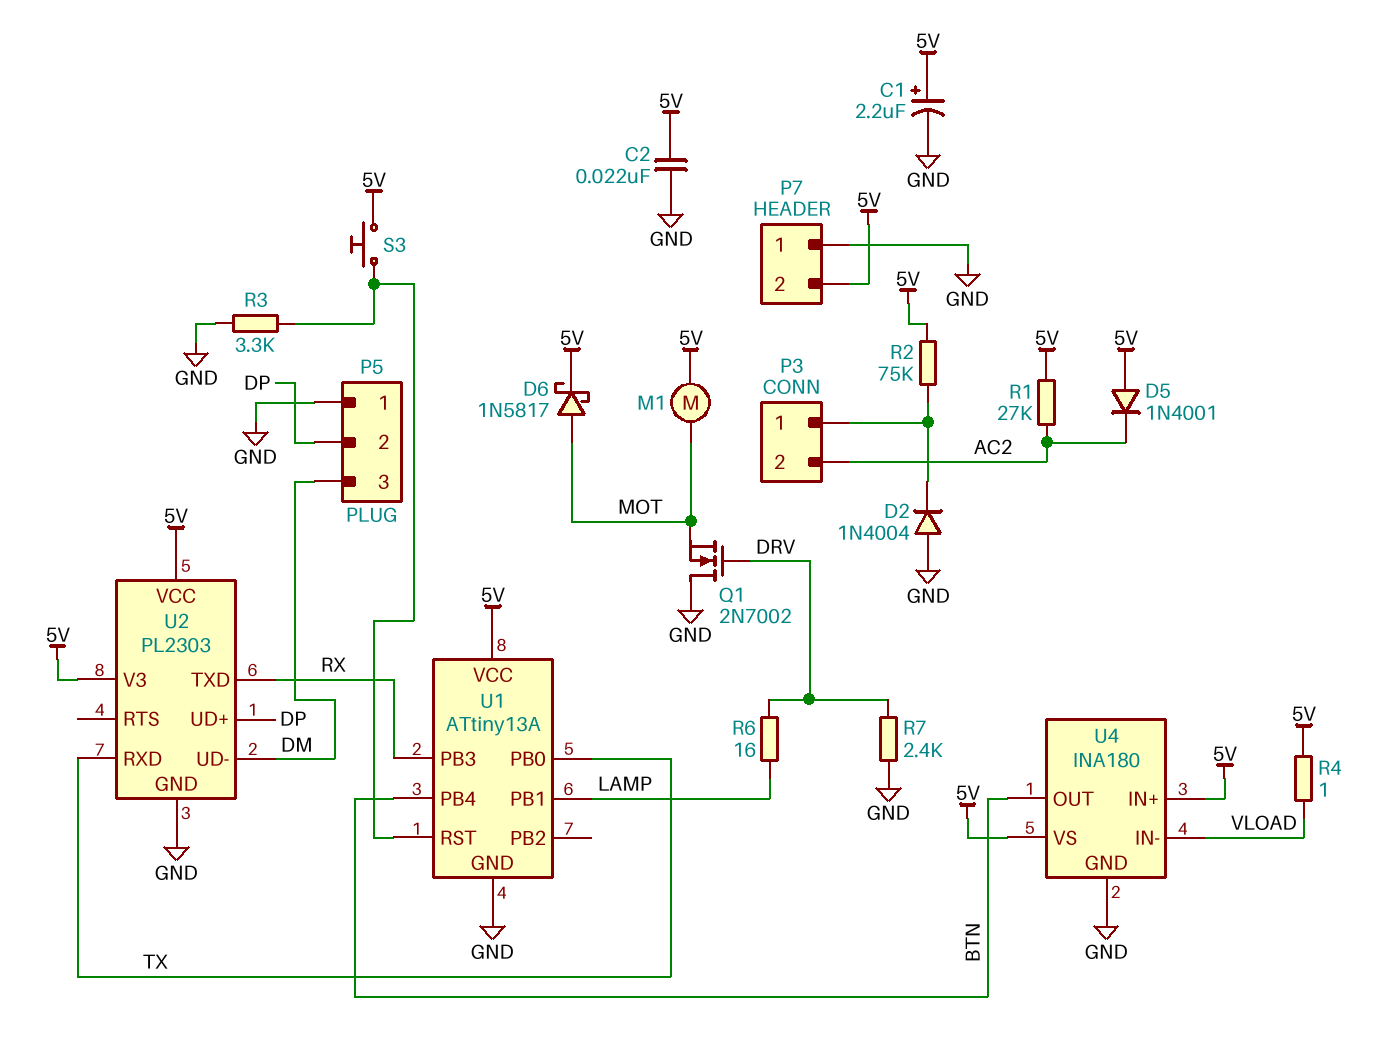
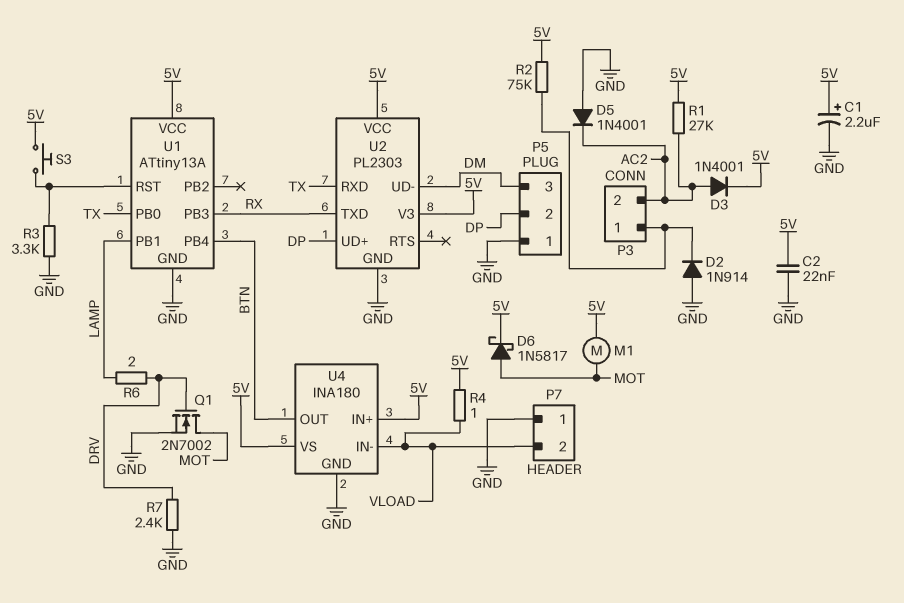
D2: diode 1N4004 (A GND, K P3/1) -> diode 1N914 (A GND, K P3/1)
D3: none -> diode 1N4001 (A AC2, K 5V)
D5: diode 1N4001 (A 5V, K AC2) -> diode 1N4001 (A GND, K AC2)
P7 pin 2: 5V -> VLOAD
Q1: NMOS 2N7002 (G DRV, D GND, S MOT) -> NMOS 2N7002 (G DRV, D MOT, S GND)
R6: 16 (DRV, LAMP) -> 2 (DRV, LAMP)

